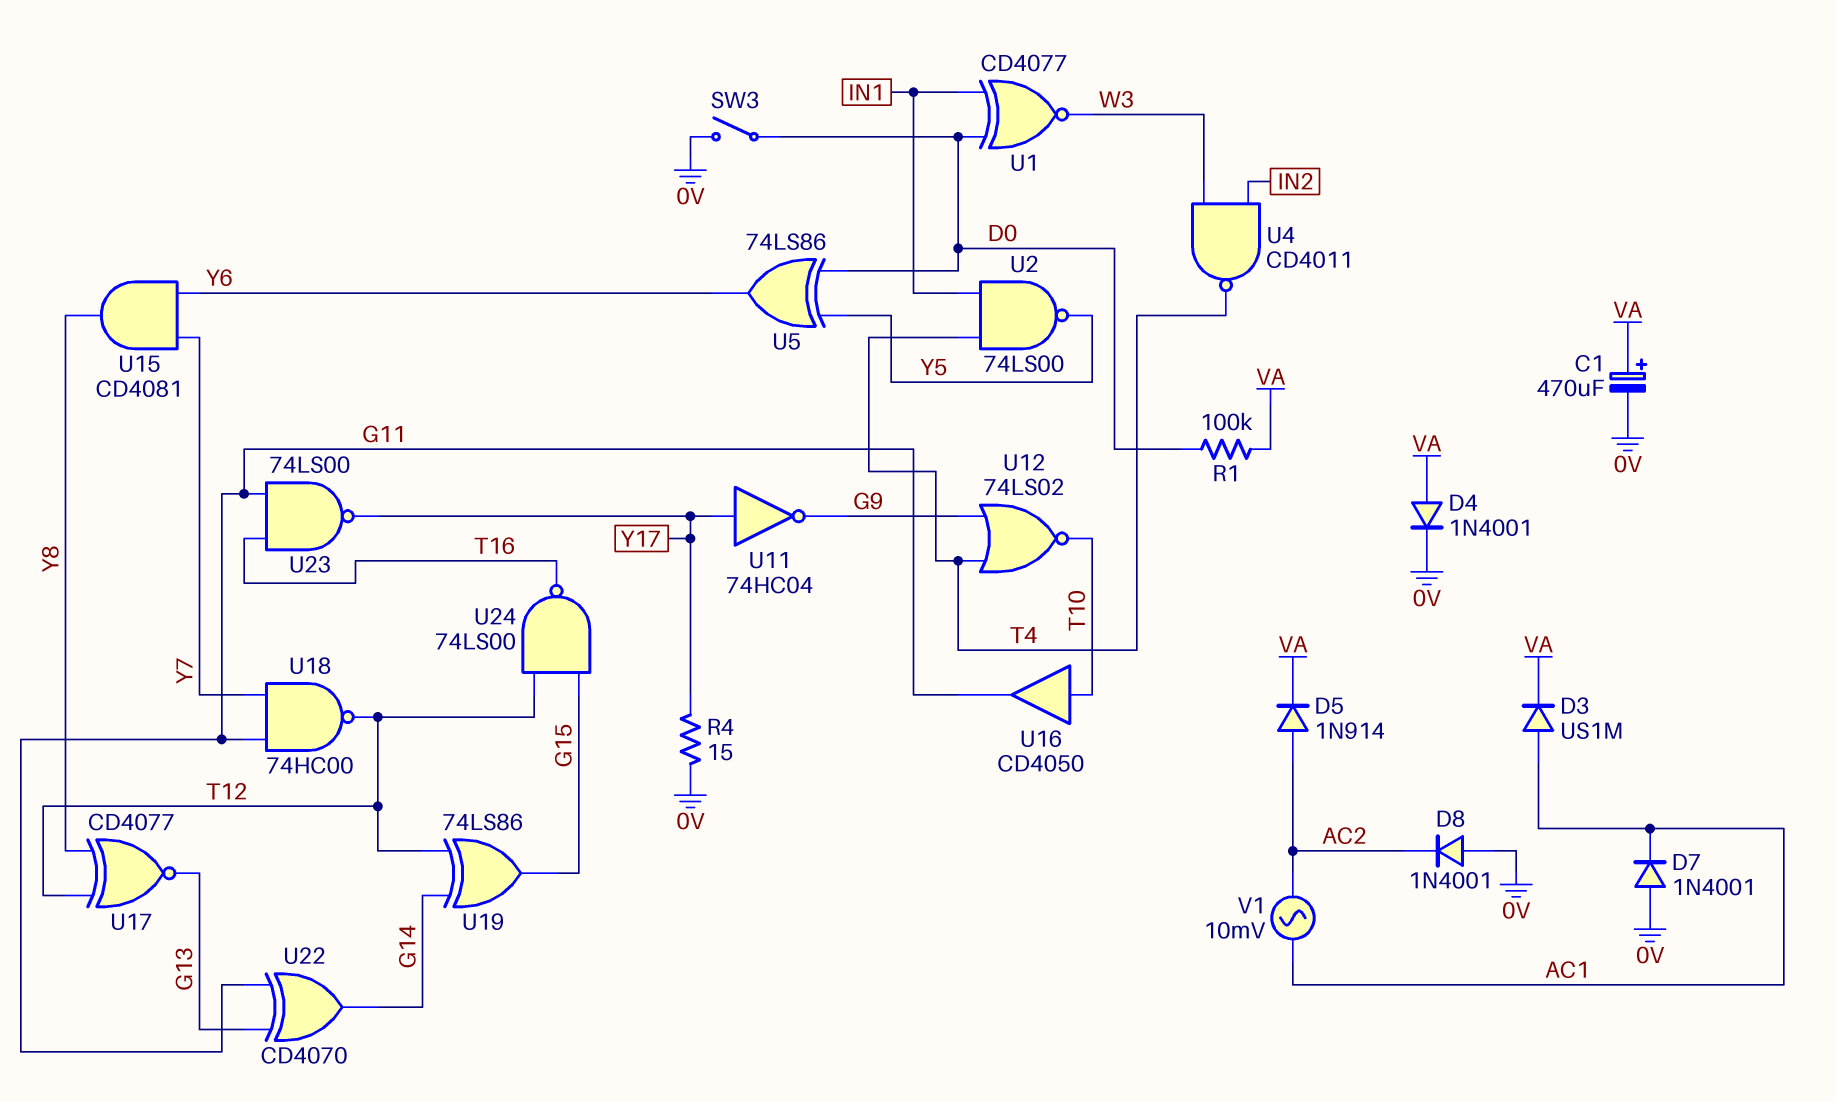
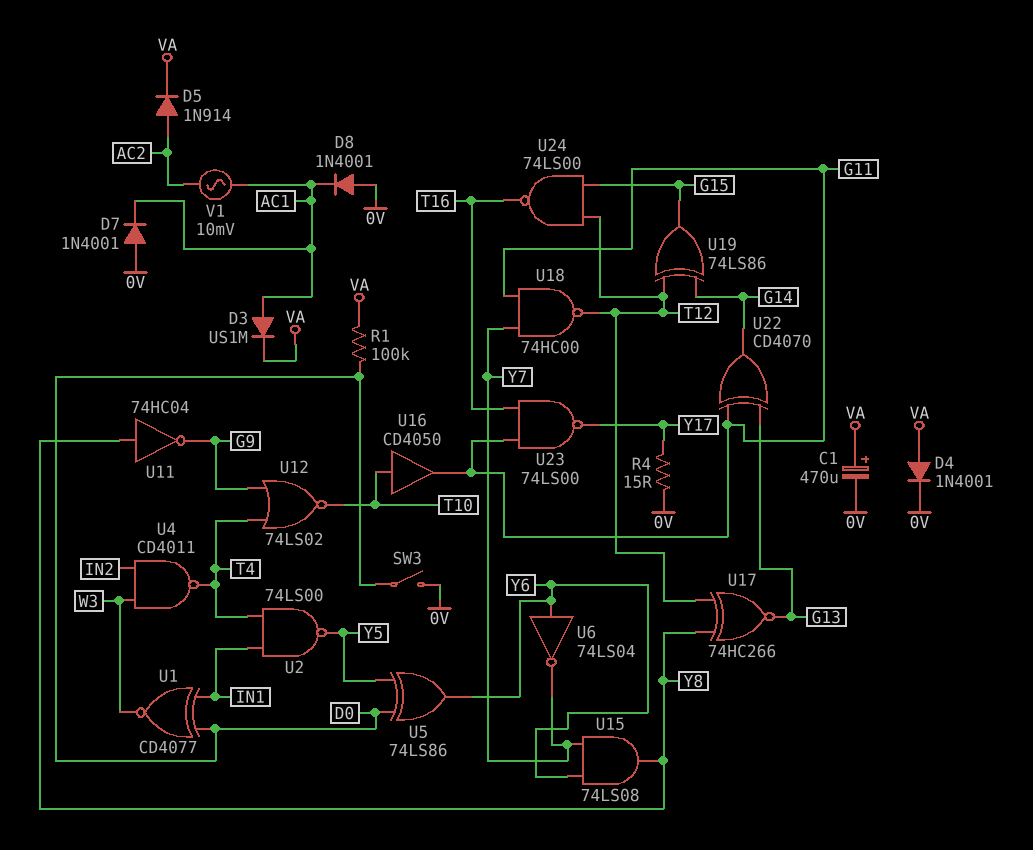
D8: diode 1N4001 (A 0V, K AC2) -> diode 1N4001 (A 0V, K AC1)
U6: none -> NOT 74LS04 (in Y6, out Y7)
U11: NOT 74HC04 (in Y17, out G9) -> NOT 74HC04 (in Y8, out G9)
U15: AND CD4081 (in Y6, in Y7, out Y8) -> AND 74LS08 (in Y6, in Y7, out Y8)
U17: XNOR CD4077 (in T12, in Y8, out G13) -> XNOR 74HC266 (in T12, in Y8, out G13)

